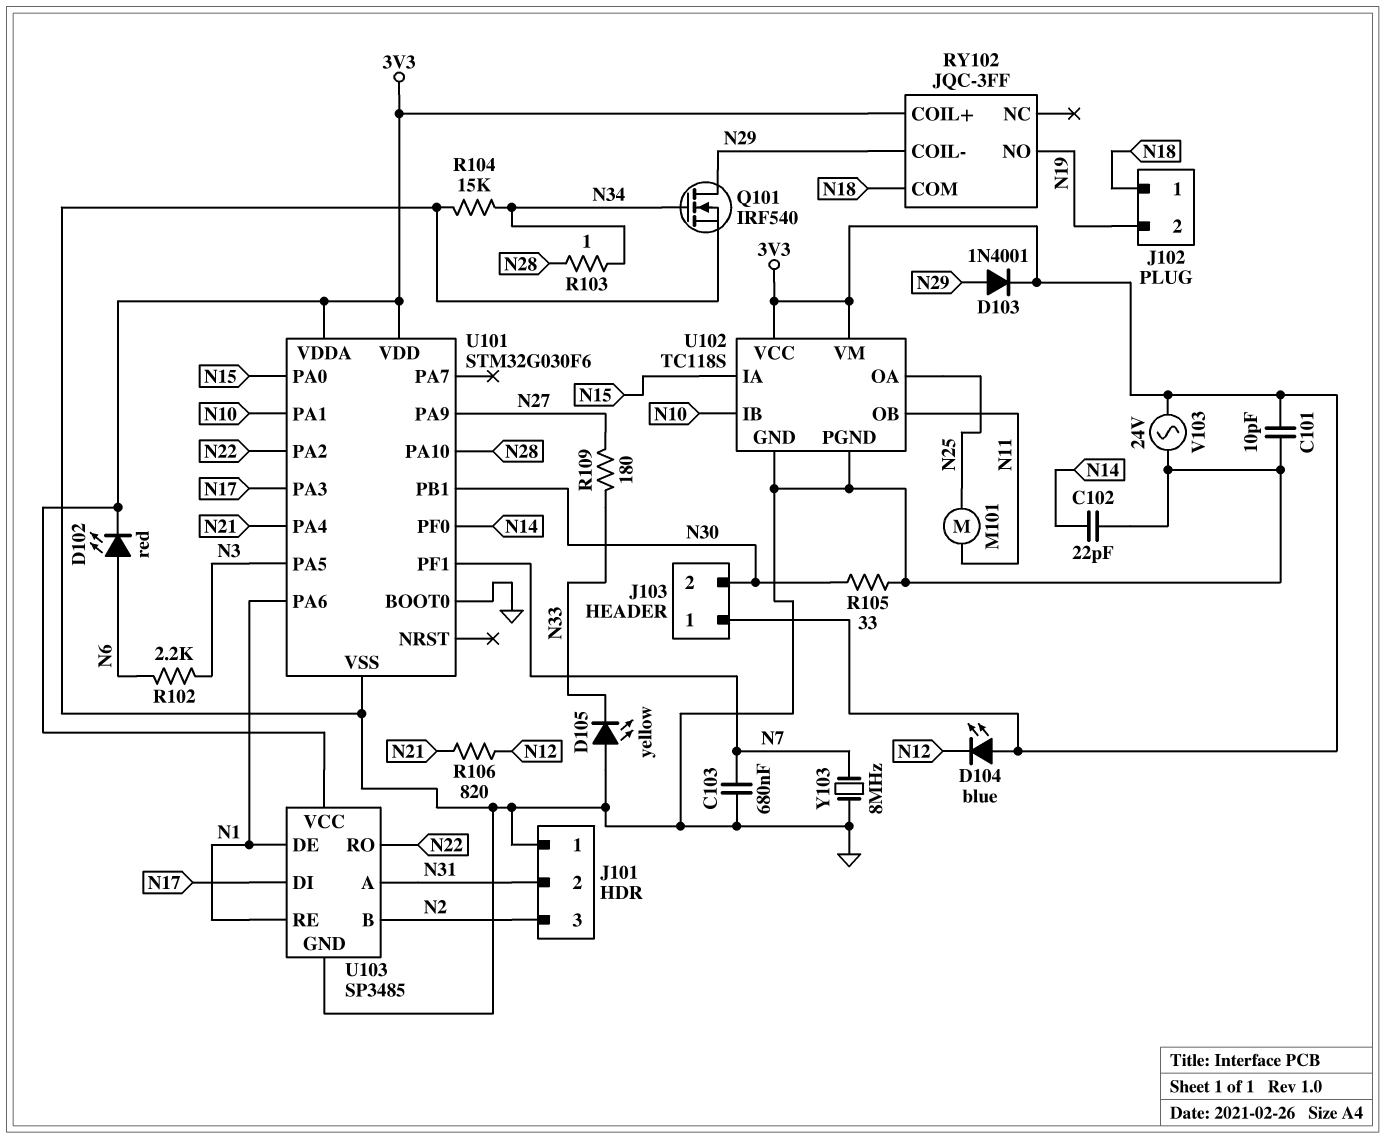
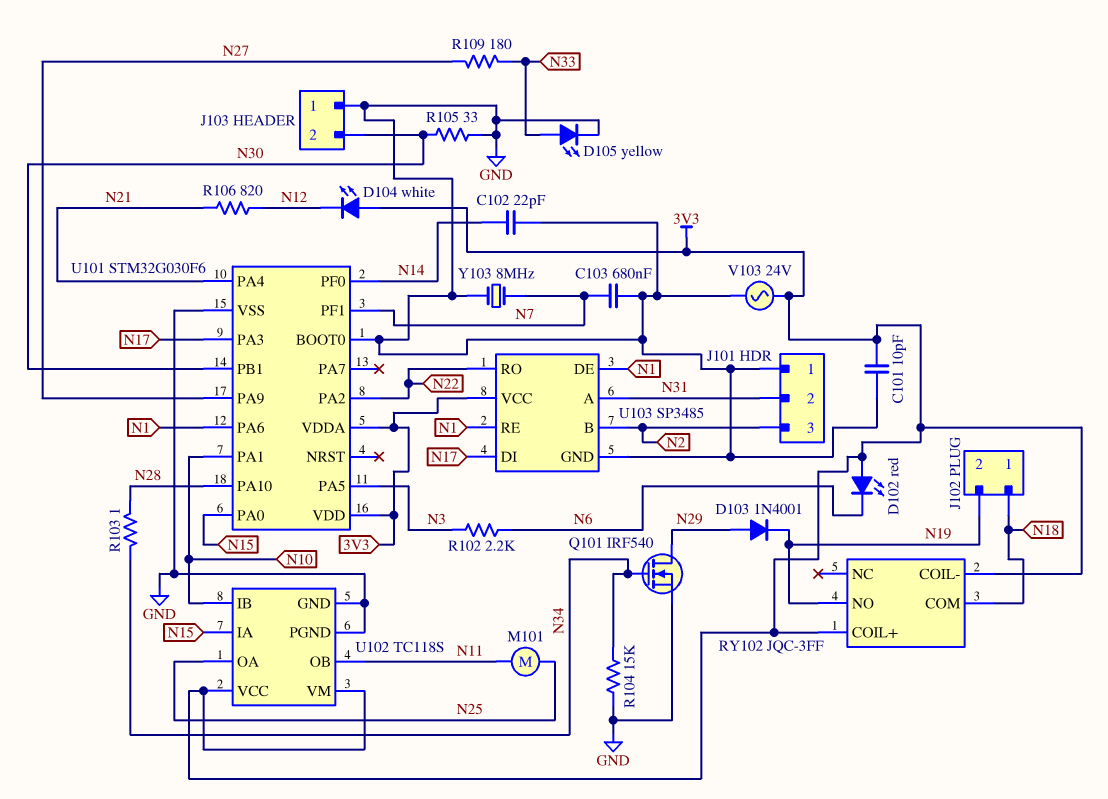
D102: LED red (A N6, K 3V3) -> LED red (A 3V3, K N6)
D103: diode 1N4001 (A N29, K 3V3) -> diode 1N4001 (A N29, K N19)
D104: LED blue (A 3V3, K N12) -> LED white (A 3V3, K N12)
D105: LED yellow (A GND, K N33) -> LED yellow (A N33, K GND)
J103 pin 1: 3V3 -> GND
RY102 pin COIL-: N29 -> 3V3

